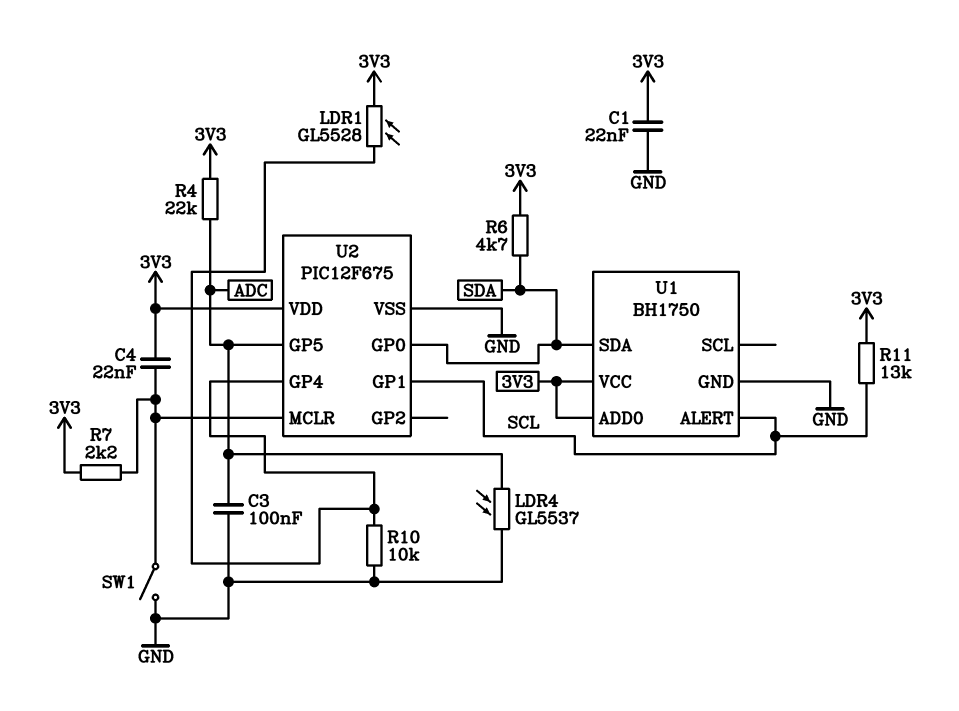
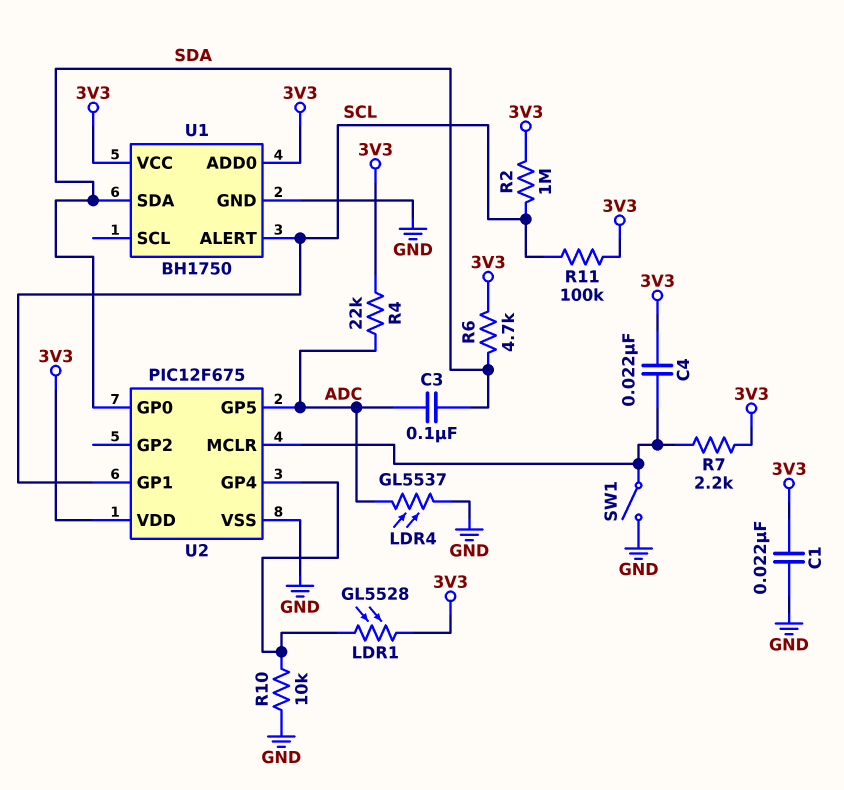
C3: 100nF (ADC, GND) -> 100nF (ADC, SDA)
R2: none -> 1M (3V3, SCL)
R11: 13k (3V3, SCL) -> 100k (3V3, SCL)

